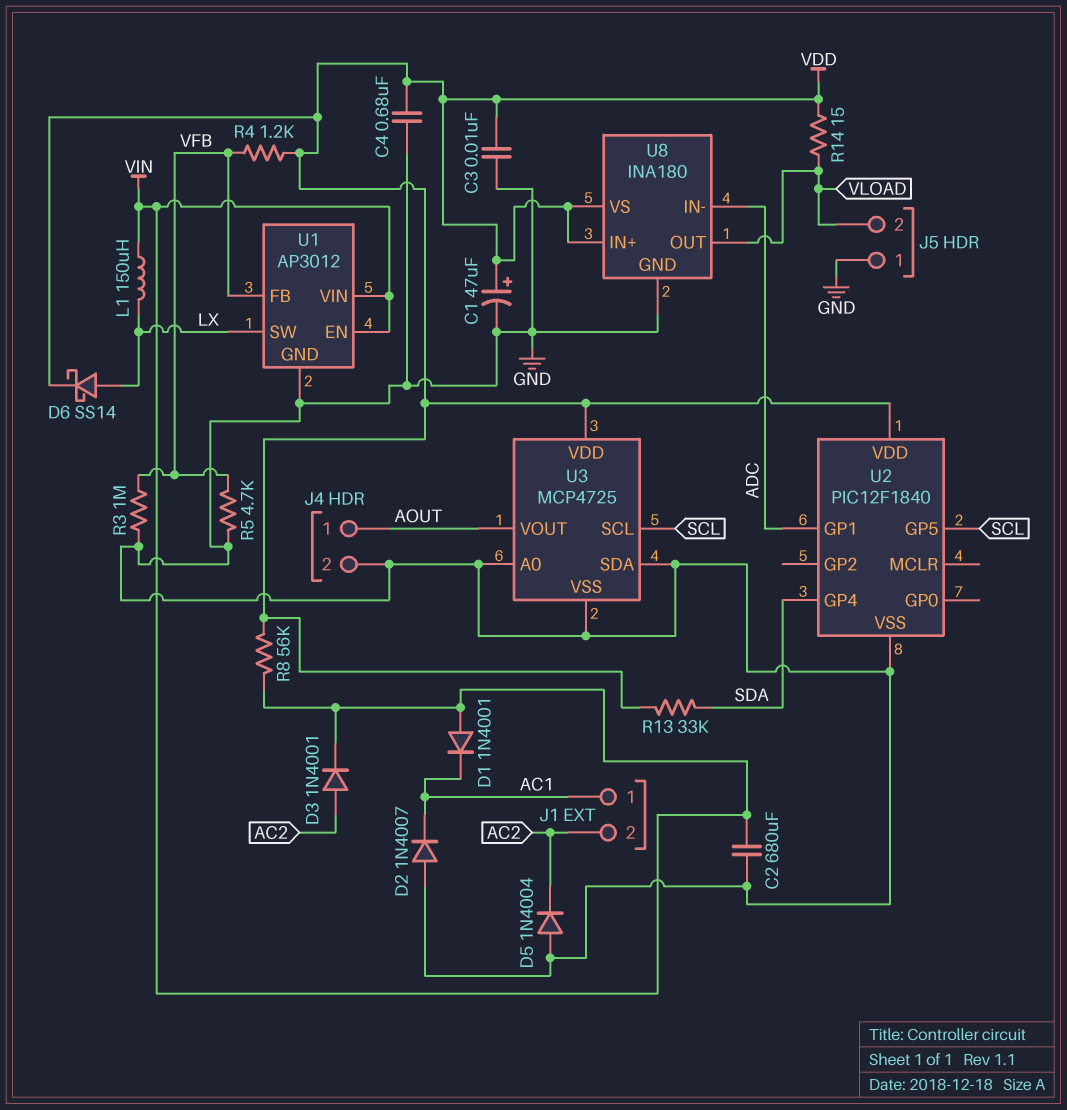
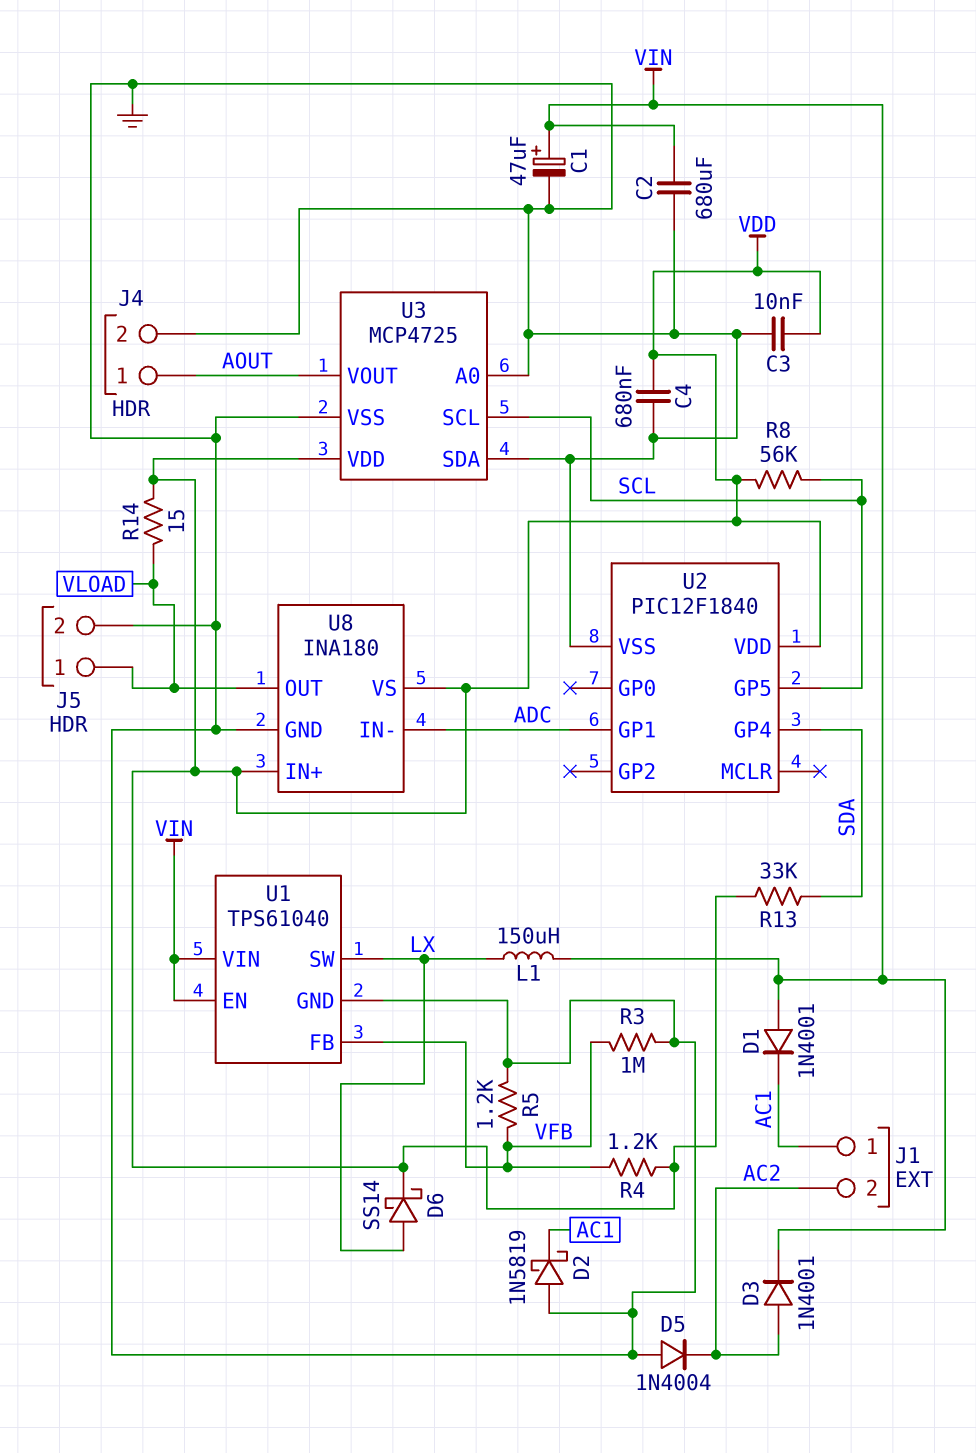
C1: 47uF (plus VDD, minus GND) -> 47uF (plus VIN, minus GND)
D2: diode 1N4007 (A GND, K AC1) -> schottky 1N5819 (A GND, K AC1)
J5 pin 1: GND -> VLOAD
J5 pin 2: VLOAD -> GND
R5: 4.7k (GND, VFB) -> 1.2k (GND, VFB)
R8: 56k (VDD, VIN) -> 56k (SCL, VDD)
U1: AP3012 -> TPS61040

